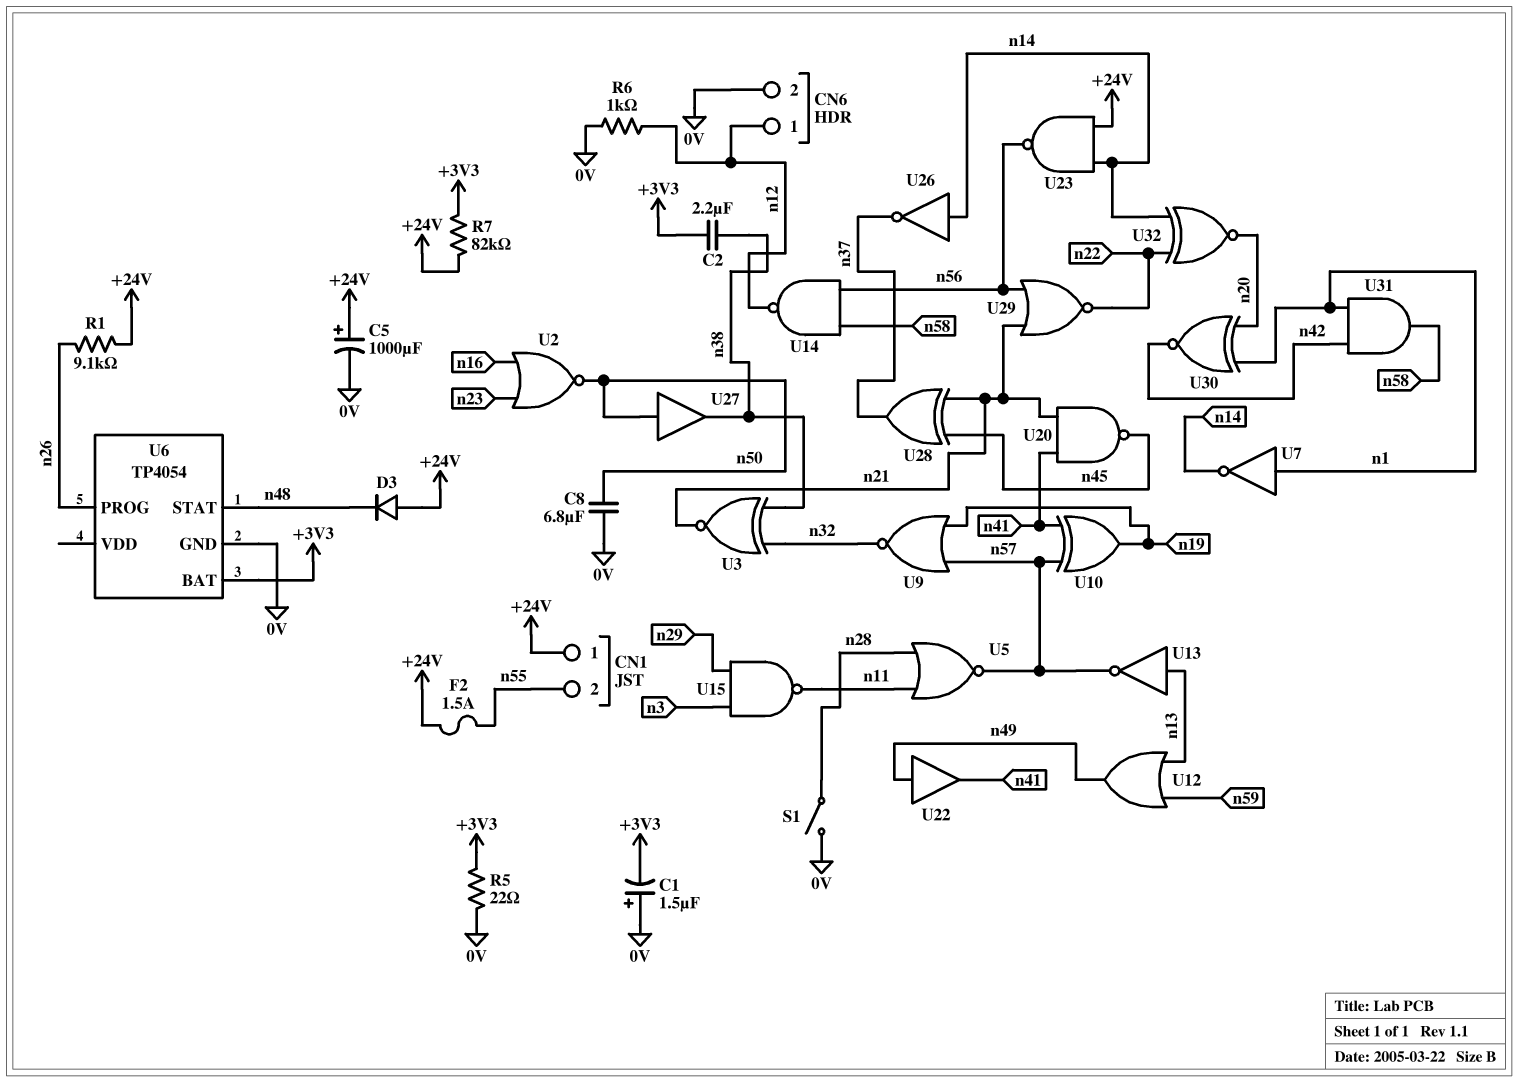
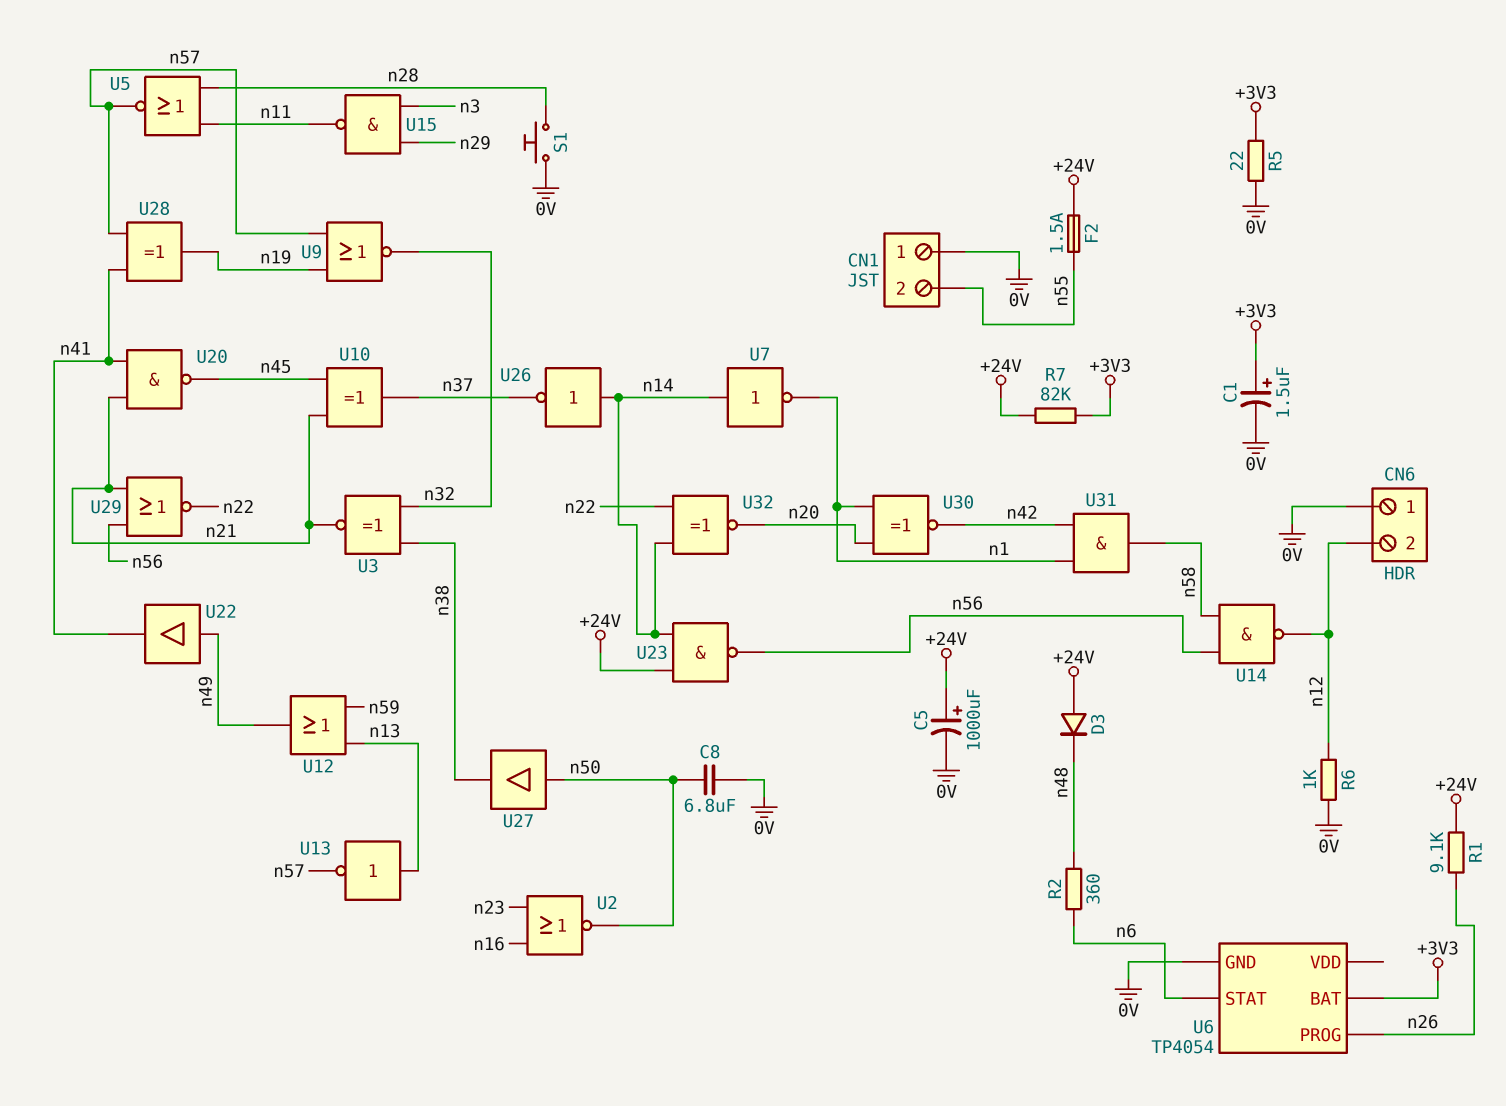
C1: 1.5uF (plus 0V, minus +3V3) -> 1.5uF (plus +3V3, minus 0V)
C2: 2.2uF (+3V3, n38) -> none
CN1 pin 1: +24V -> 0V
CN6 pin 1: n12 -> 0V
CN6 pin 2: 0V -> n12
R2: none -> 360 (n6, n48)
S1: switch (0V, n28) -> button (0V, n28)
U6 pin STAT: n48 -> n6
U7: NOT (in n1, out n14) -> NOT (in n14, out n1)
U10: XOR (in n41, in n57, out n19) -> XOR (in n21, in n45, out n37)
U28: XOR (in n21, in n45, out n37) -> XOR (in n41, in n57, out n19)

